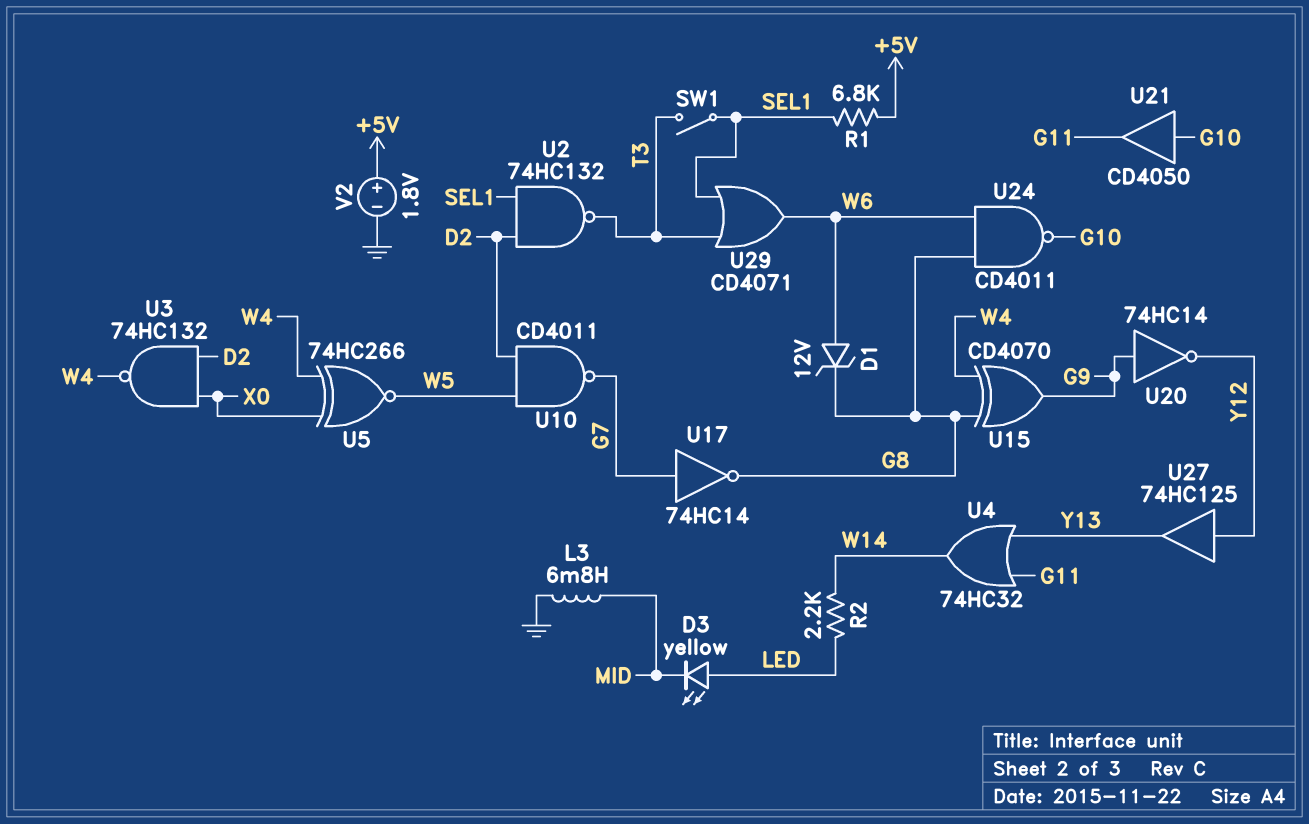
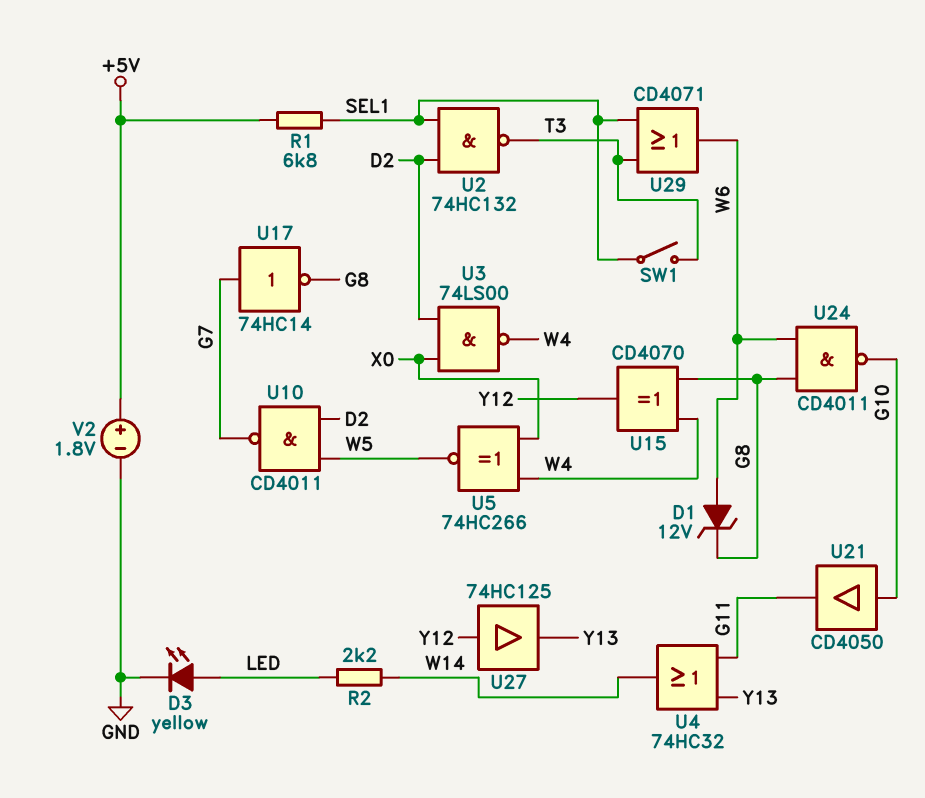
D3: LED yellow (A LED, K MID) -> LED yellow (A LED, K GND)
L3: 6.8mH (GND, MID) -> none
U3: NAND 74HC132 (in D2, in X0, out W4) -> NAND 74LS00 (in D2, in X0, out W4)
U15: XOR CD4070 (in G8, in W4, out G9) -> XOR CD4070 (in G8, in W4, out Y12)
U20: NOT 74HC14 (in G9, out Y12) -> none

